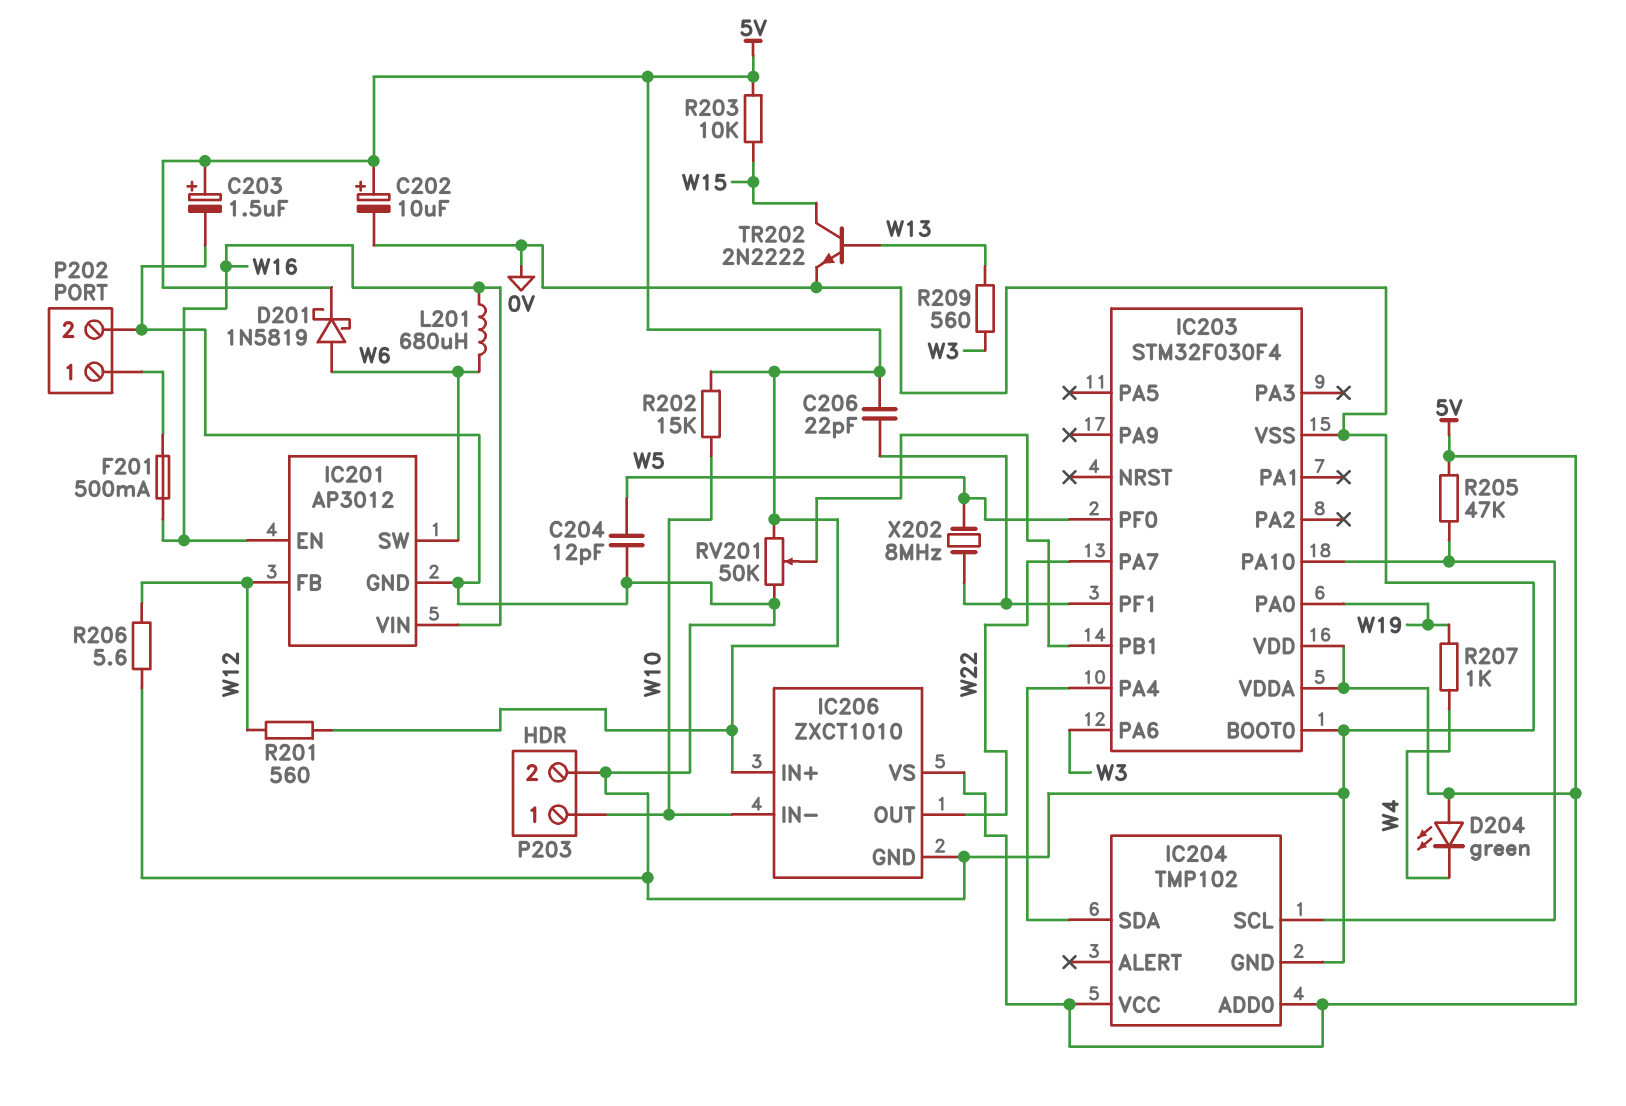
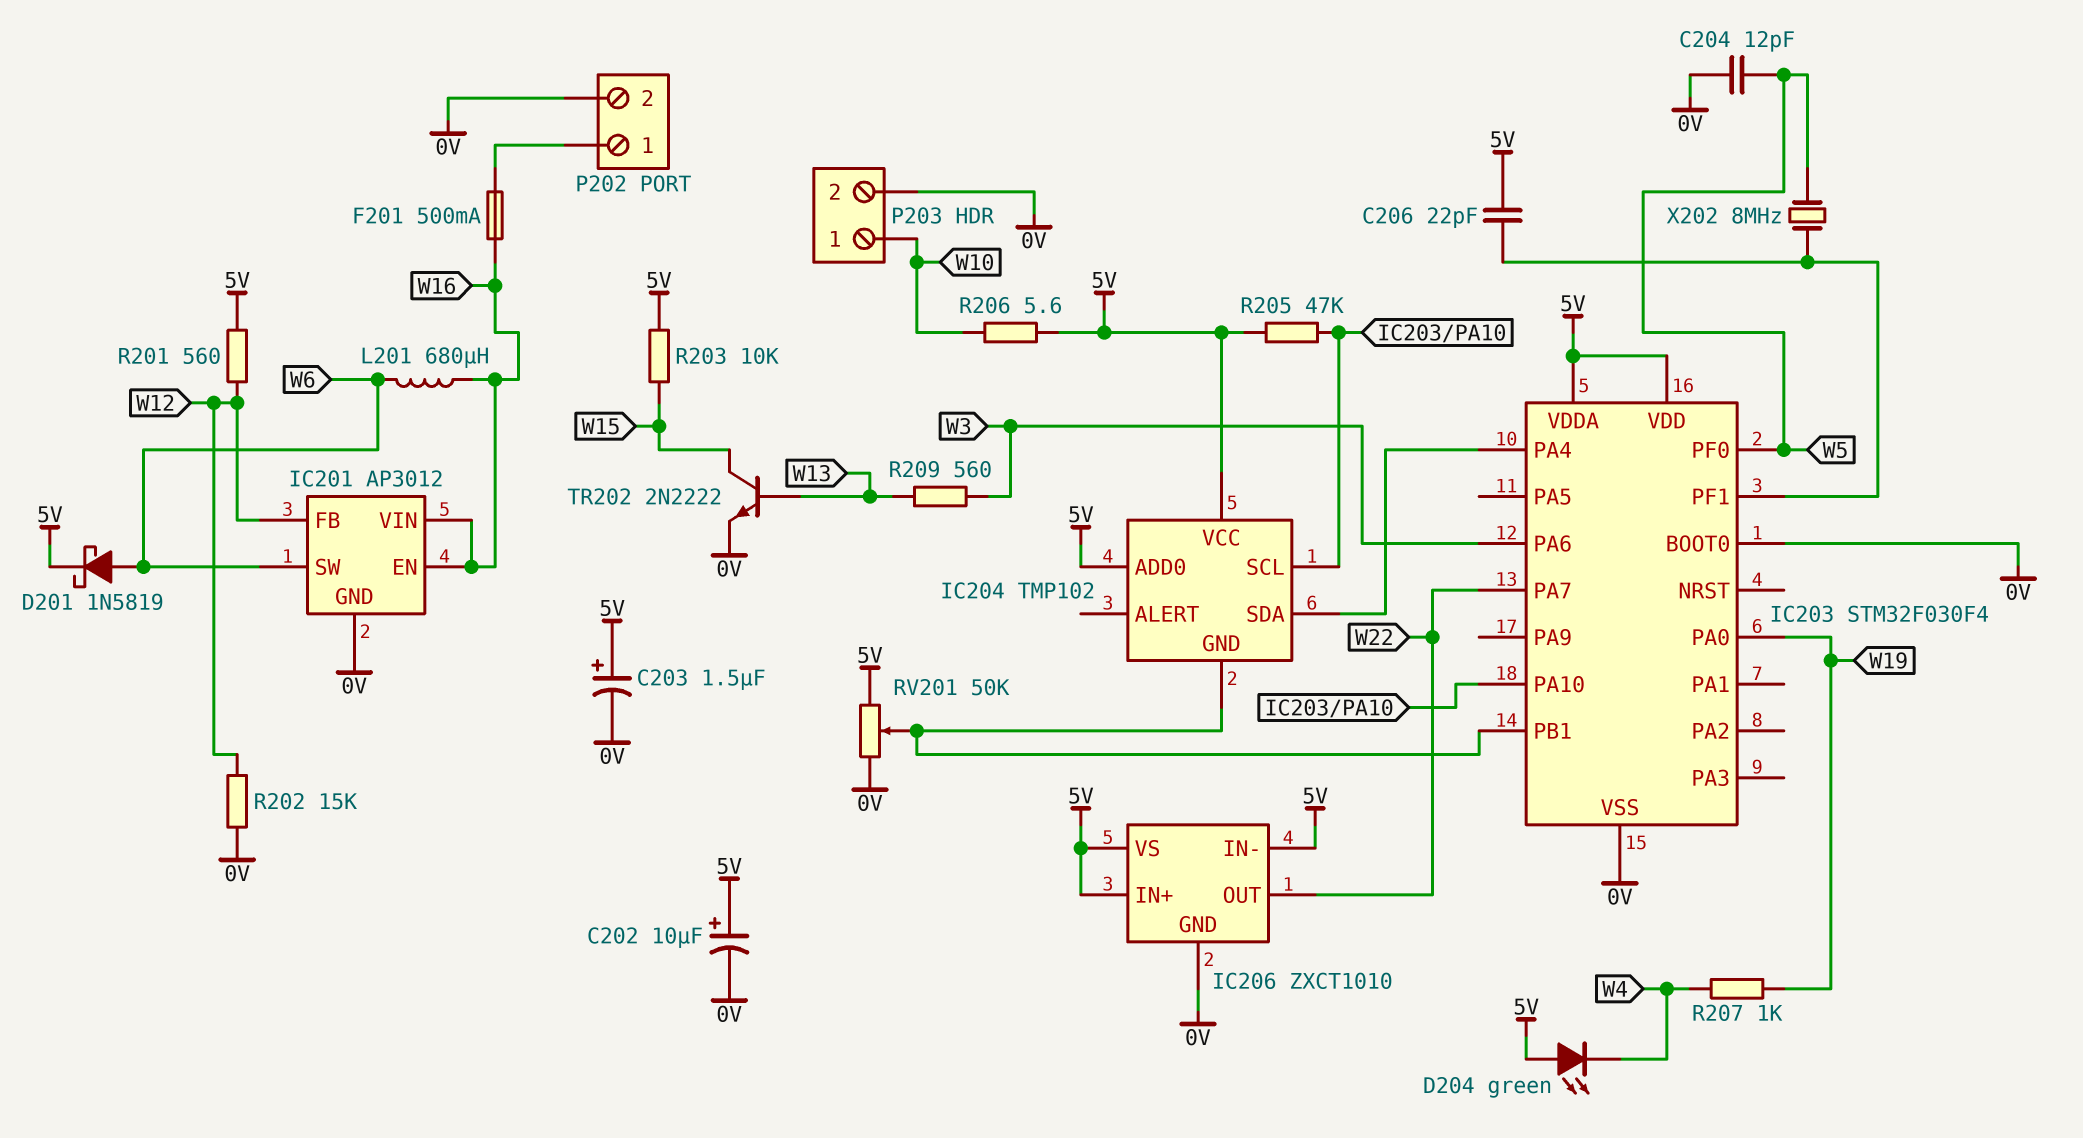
IC204 pin GND: 0V -> IC203/PB1
IC206 pin IN-: W10 -> 5V
R202: 15k (5V, W10) -> 15k (0V, W12)
R206: 5.6 (0V, W12) -> 5.6 (5V, W10)

